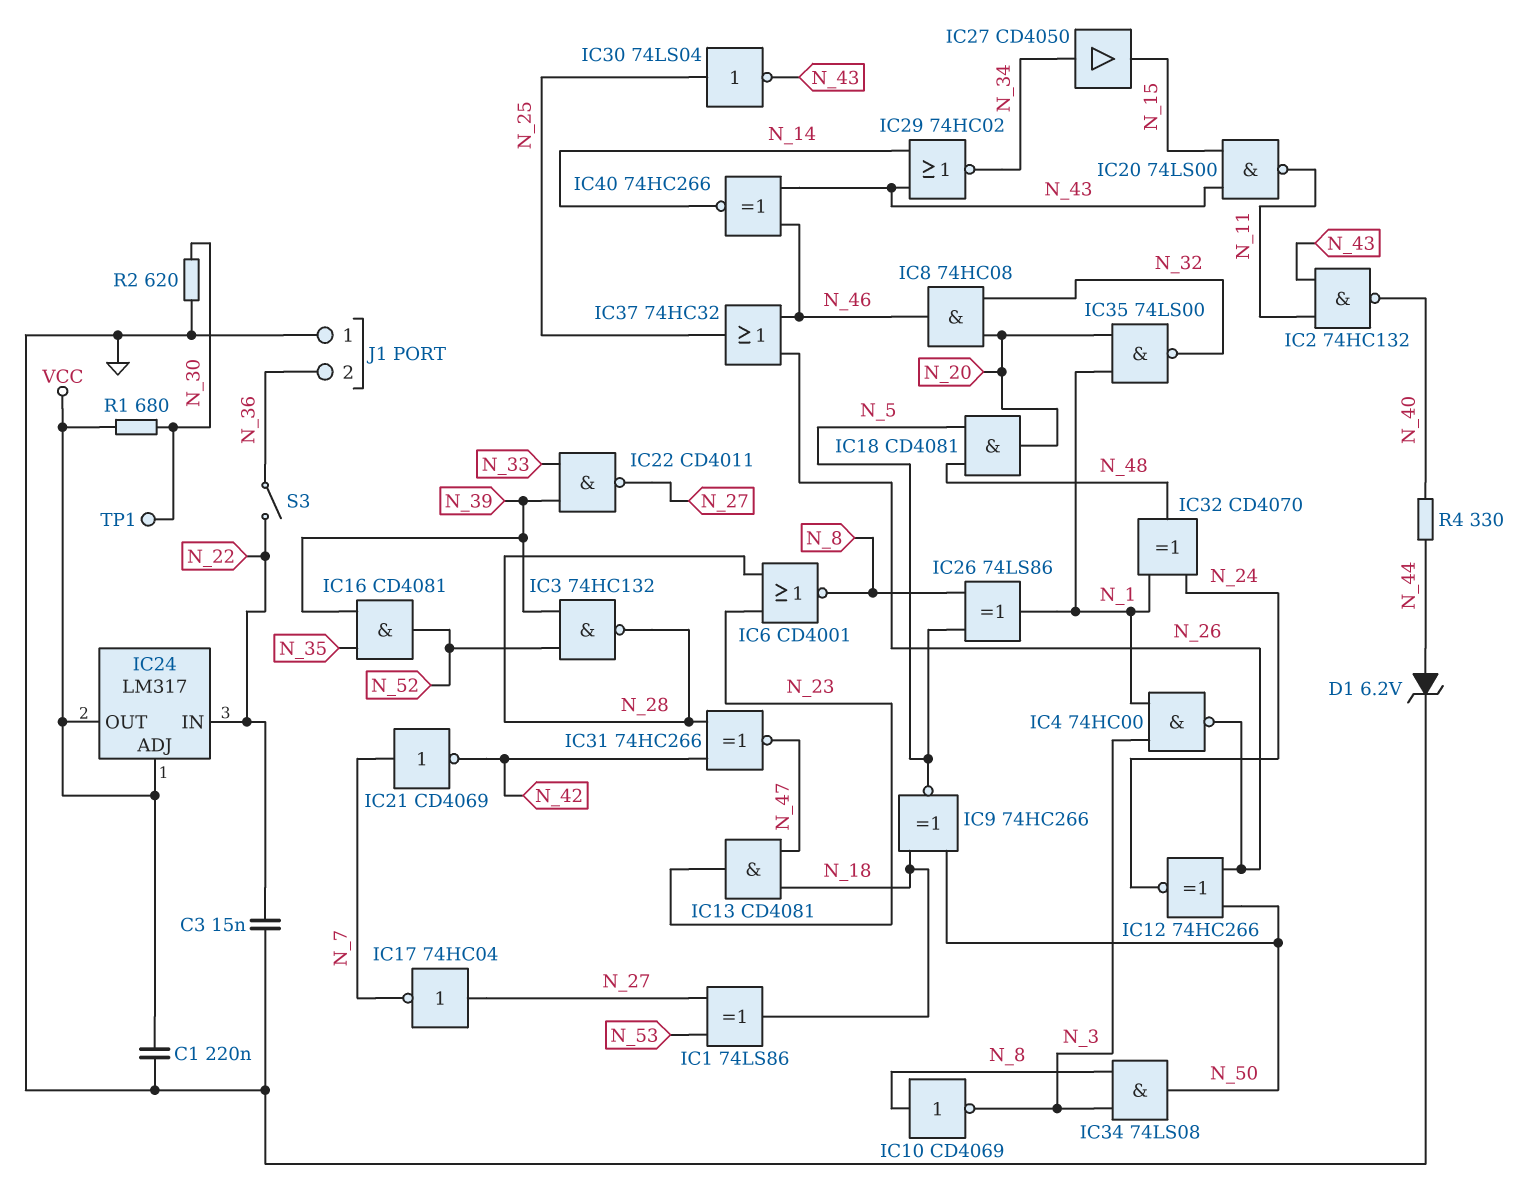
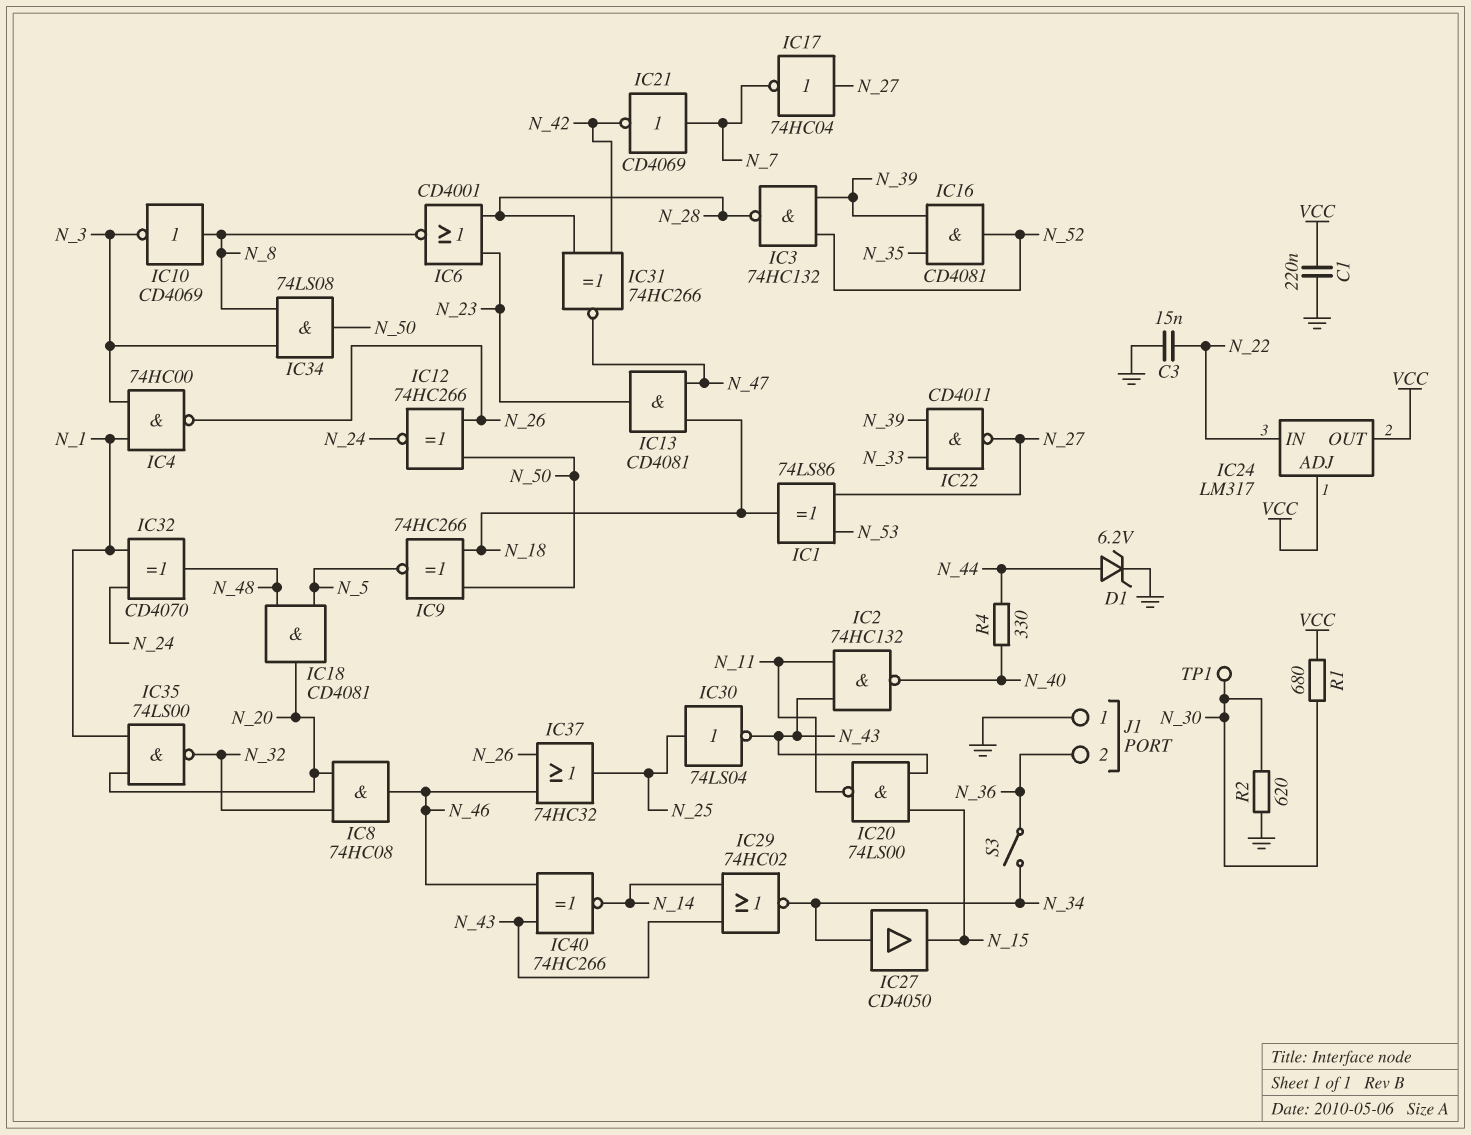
IC26: XOR 74LS86 (in N_5, in N_8, out N_1) -> none
S3: switch (N_22, N_36) -> switch (N_34, N_36)

